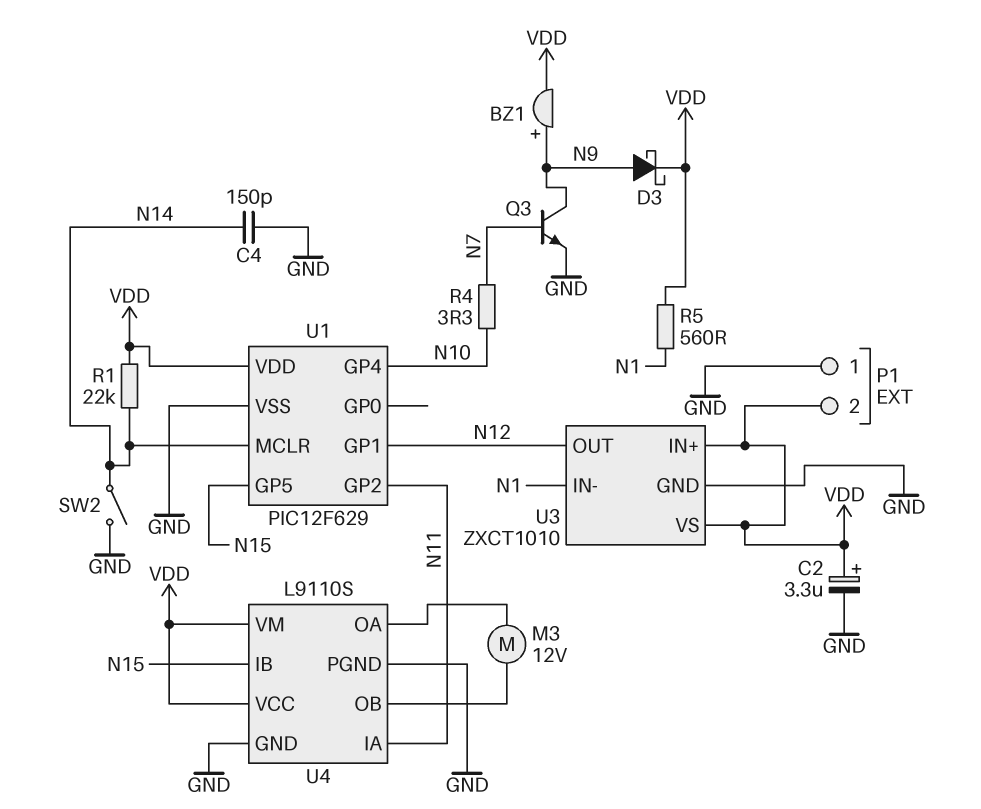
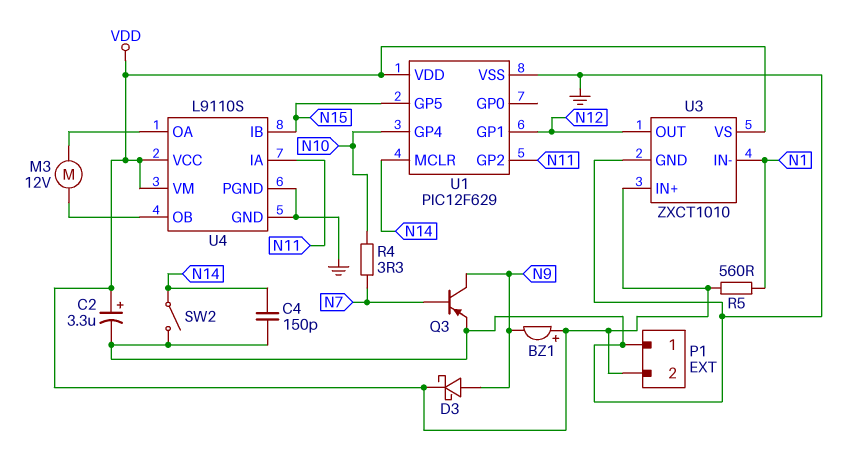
BZ1: buzzer (plus N9, minus VDD) -> buzzer (plus VDD, minus N9)
Q3: NPN (B N7, C N9, E GND) -> PNP (B N7, C N9, E GND)
R1: 22k (N14, VDD) -> none

